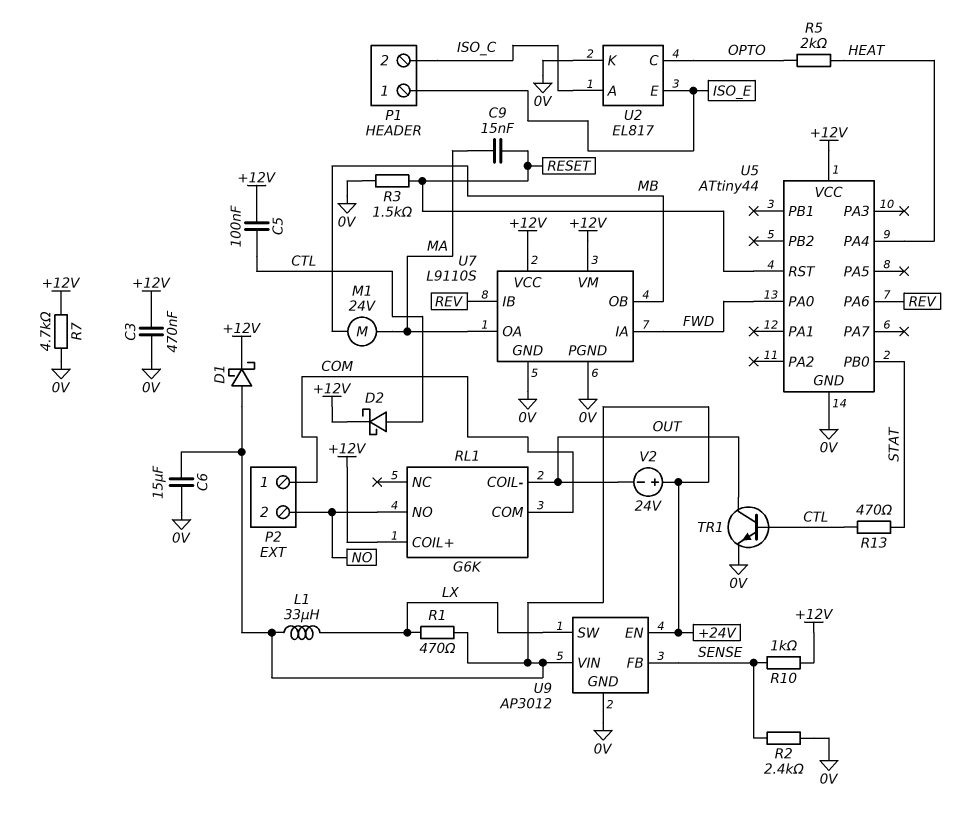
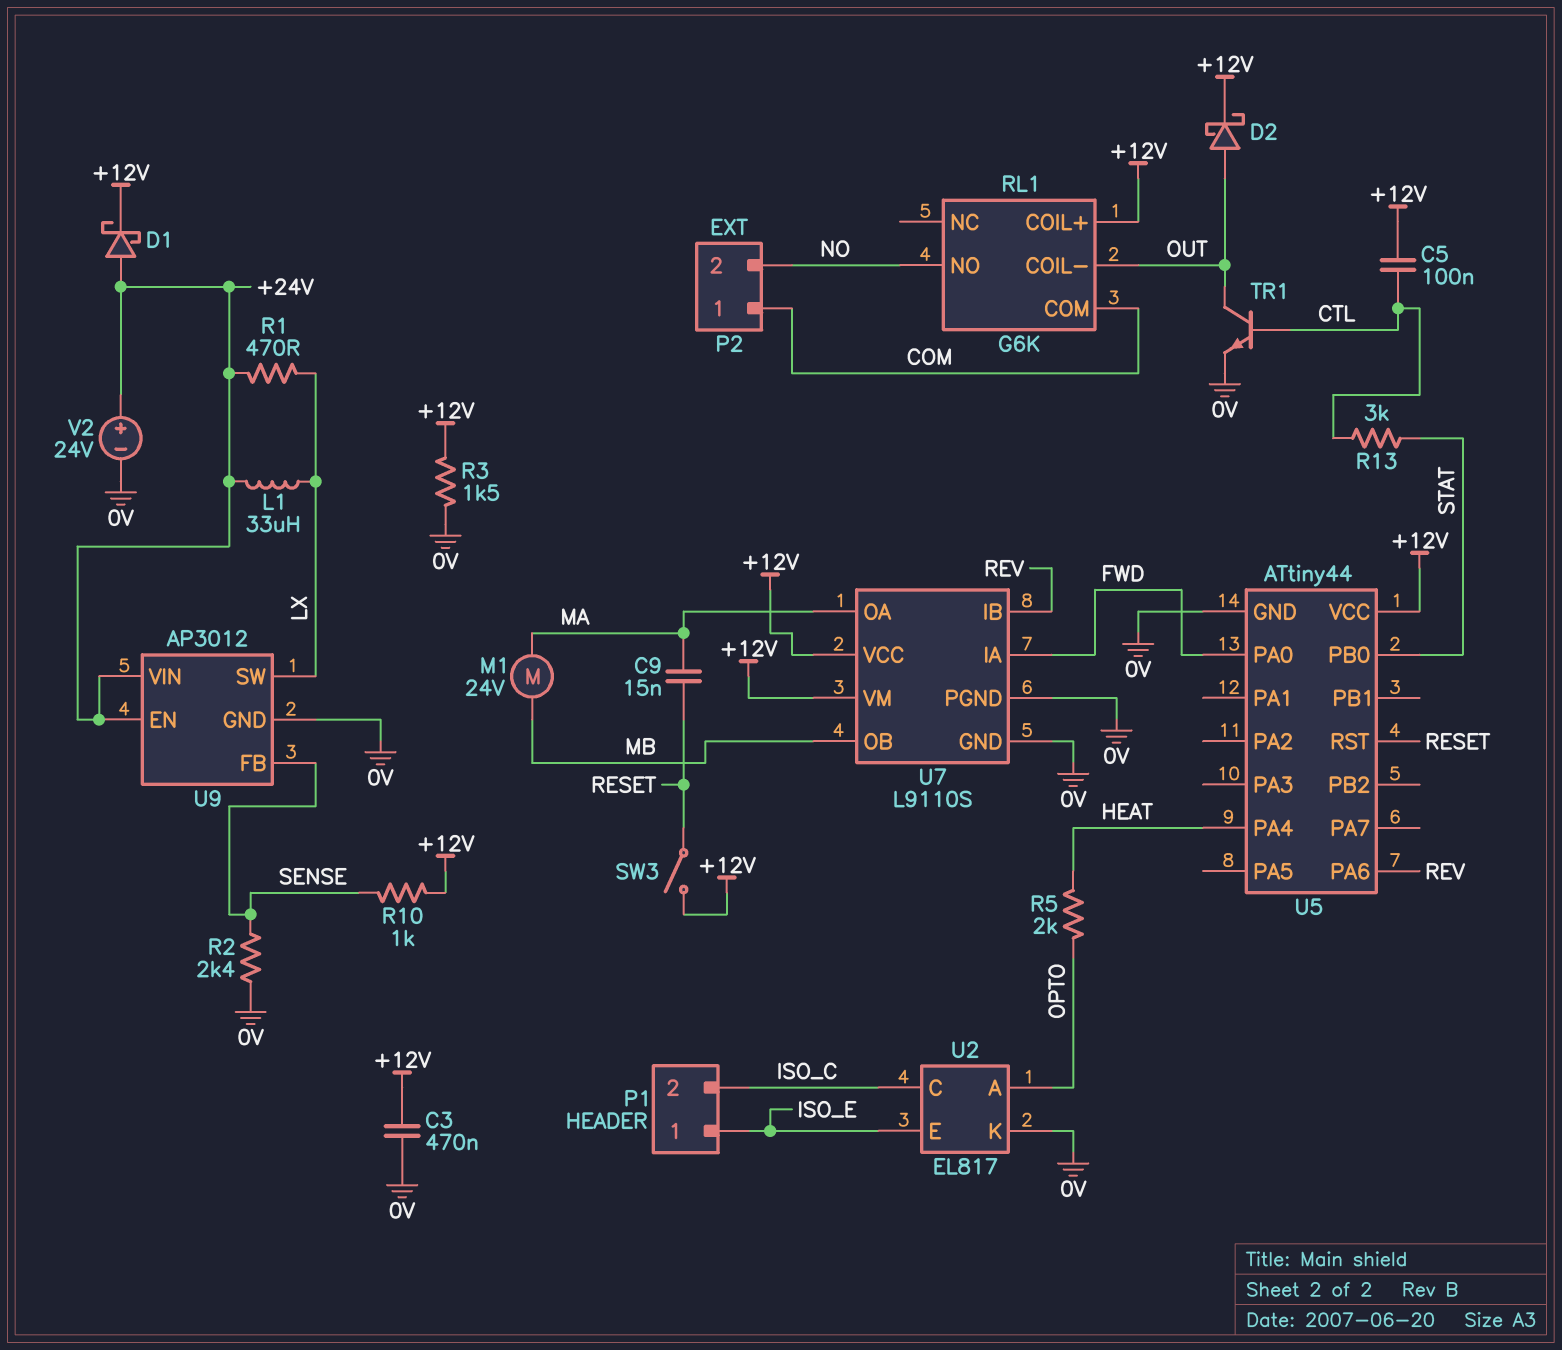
C6: 15uF (+24V, 0V) -> none
D2: schottky (A CTL, K +12V) -> schottky (A OUT, K +12V)
R3: 1.5k (0V, RESET) -> 1.5k (+12V, 0V)
R7: 4.7k (+12V, 0V) -> none
R13: 470 (CTL, STAT) -> 3k (CTL, STAT)
SW3: none -> switch (+12V, RESET)
U2 pin A: ISO_C -> OPTO
U2 pin C: OPTO -> ISO_C
V2: 24V (plus +24V, minus OUT) -> 24V (plus +24V, minus 0V)

